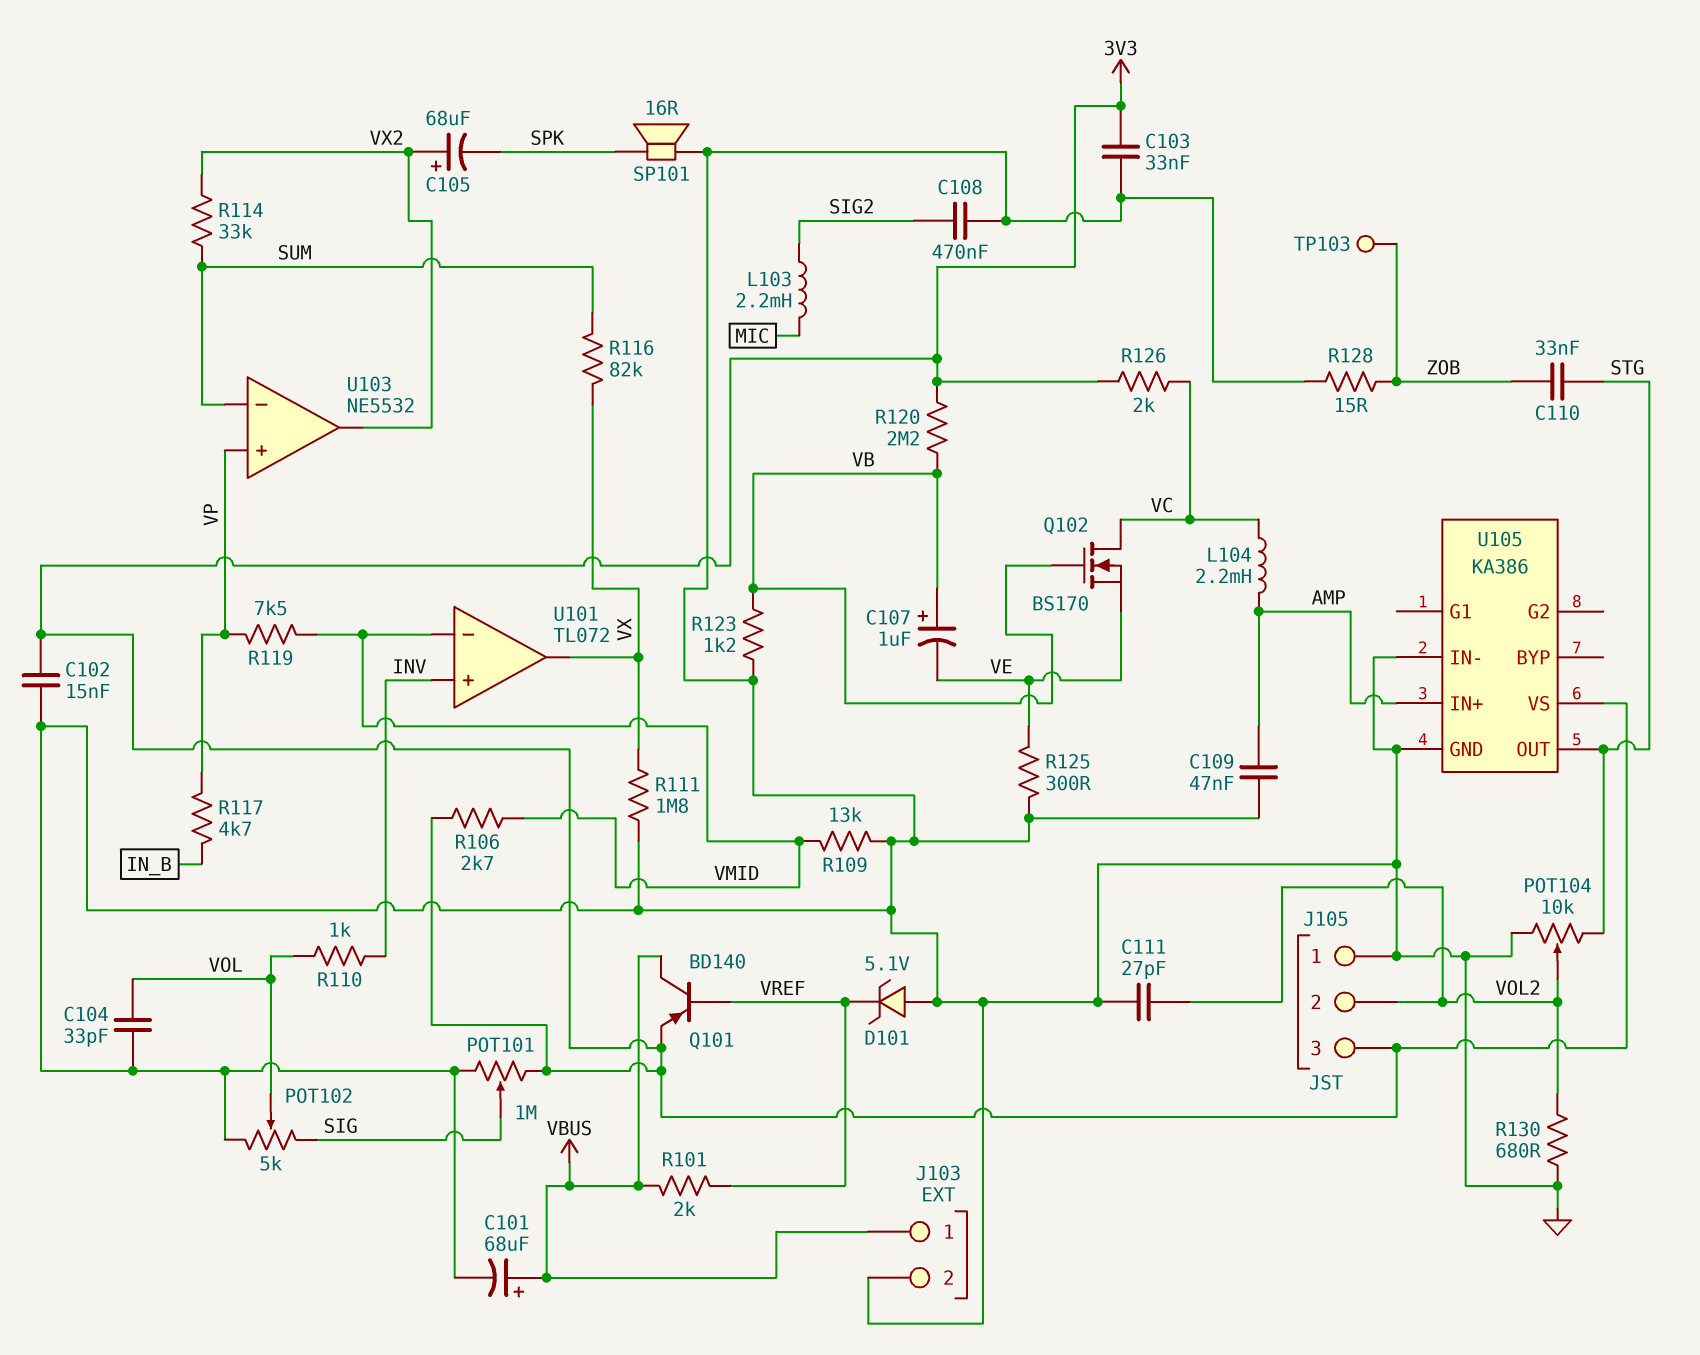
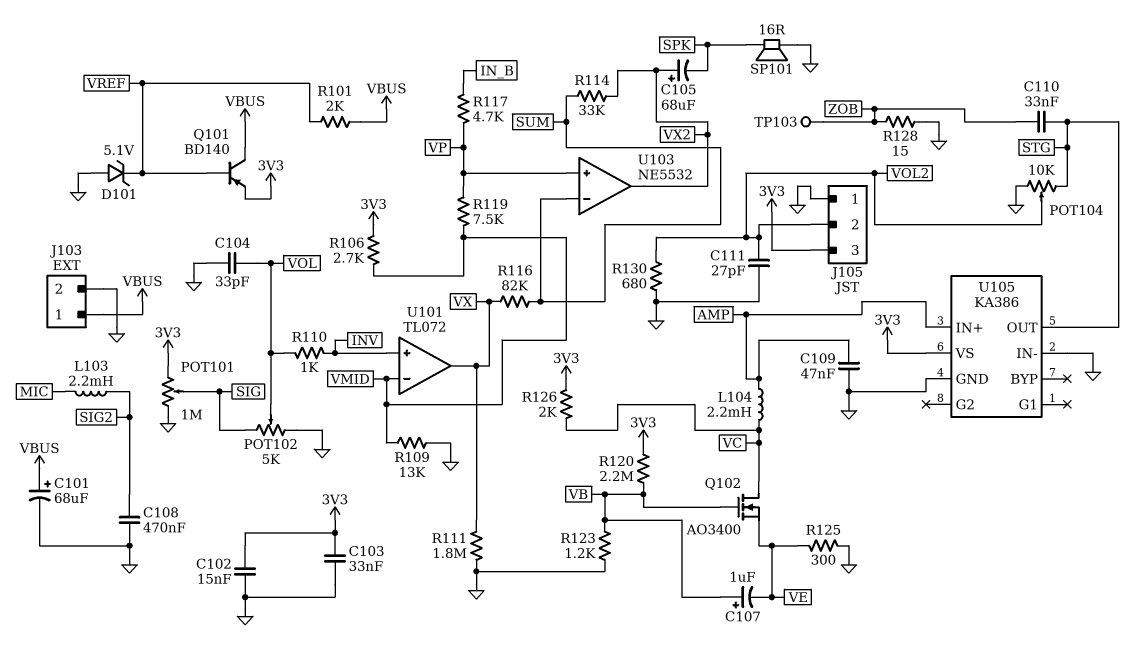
Q102: NMOS BS170 (G VB, D VC, S VE) -> NMOS AO3400 (G VB, D VC, S VE)

